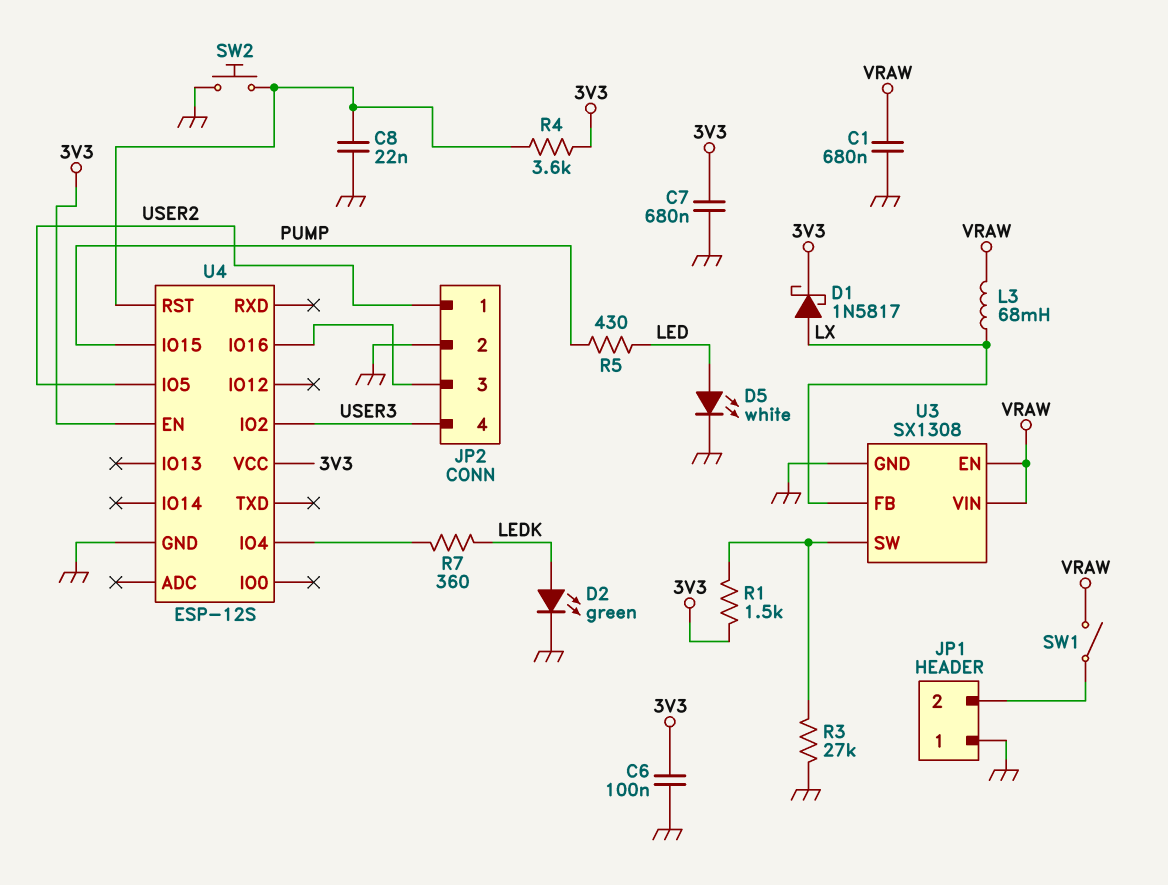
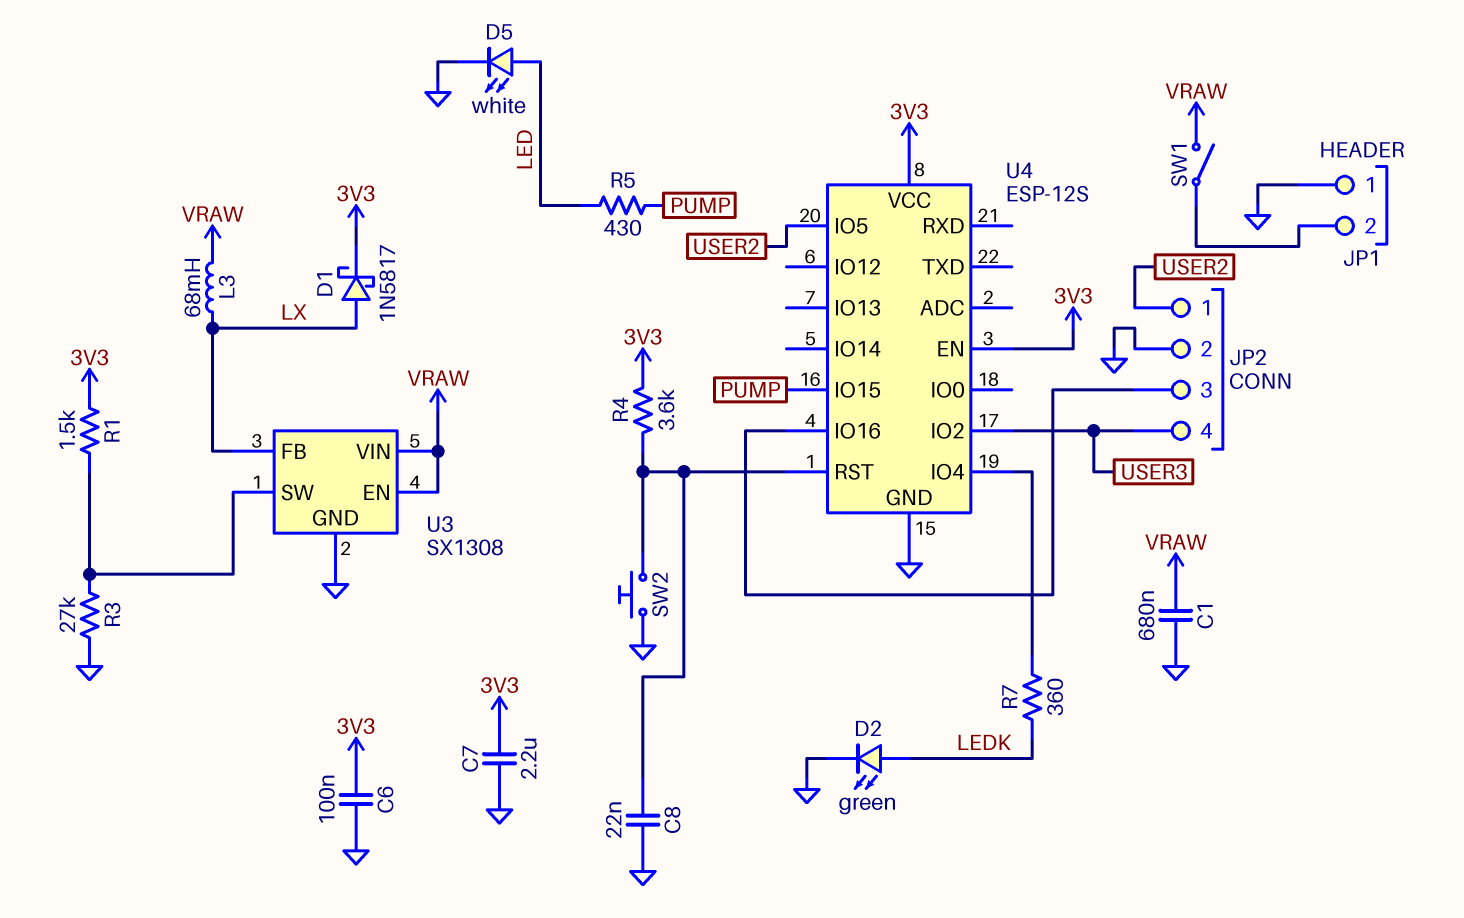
C7: 680nF (3V3, GND) -> 2.2uF (3V3, GND)

